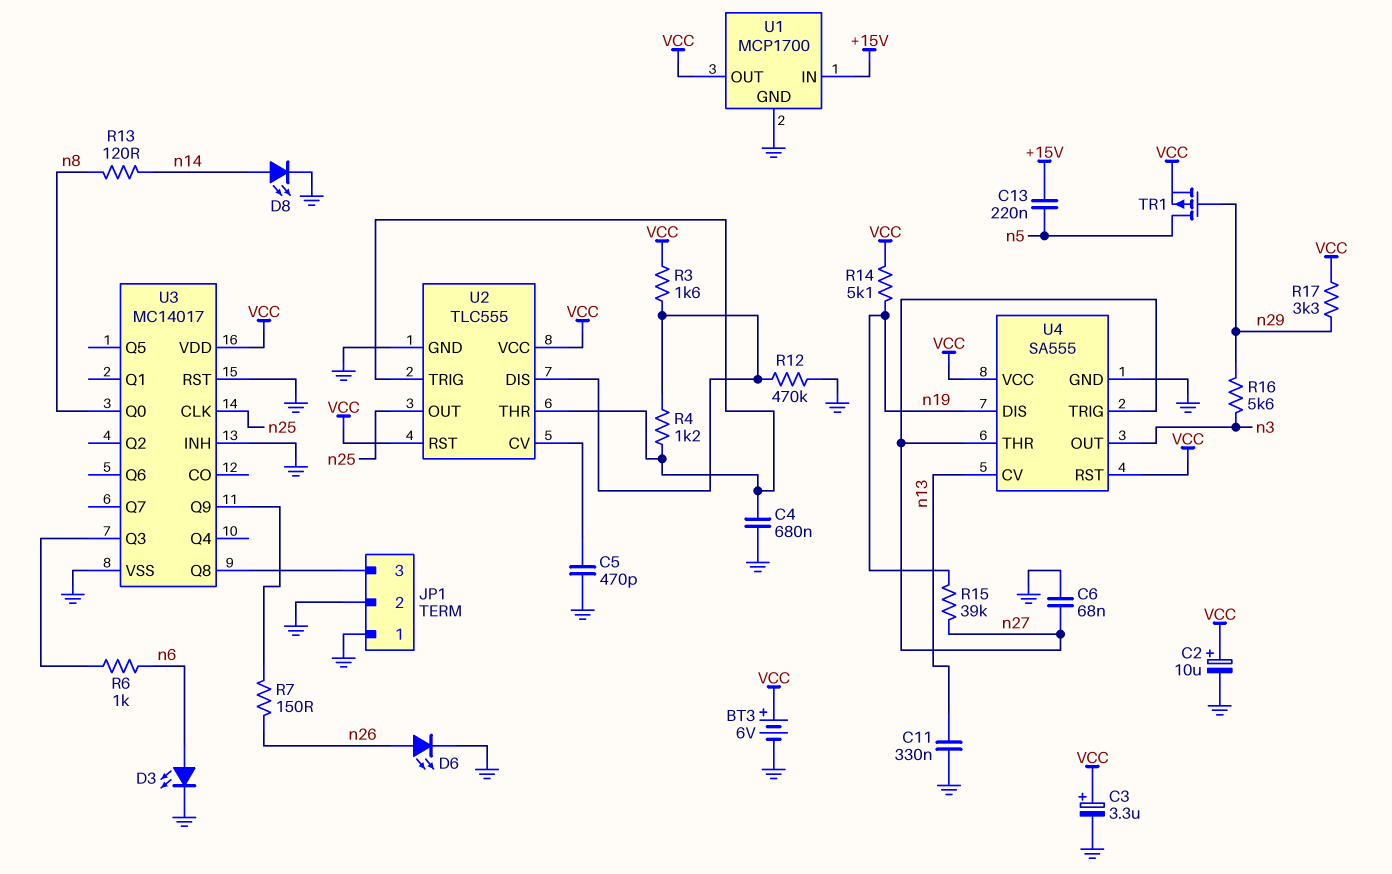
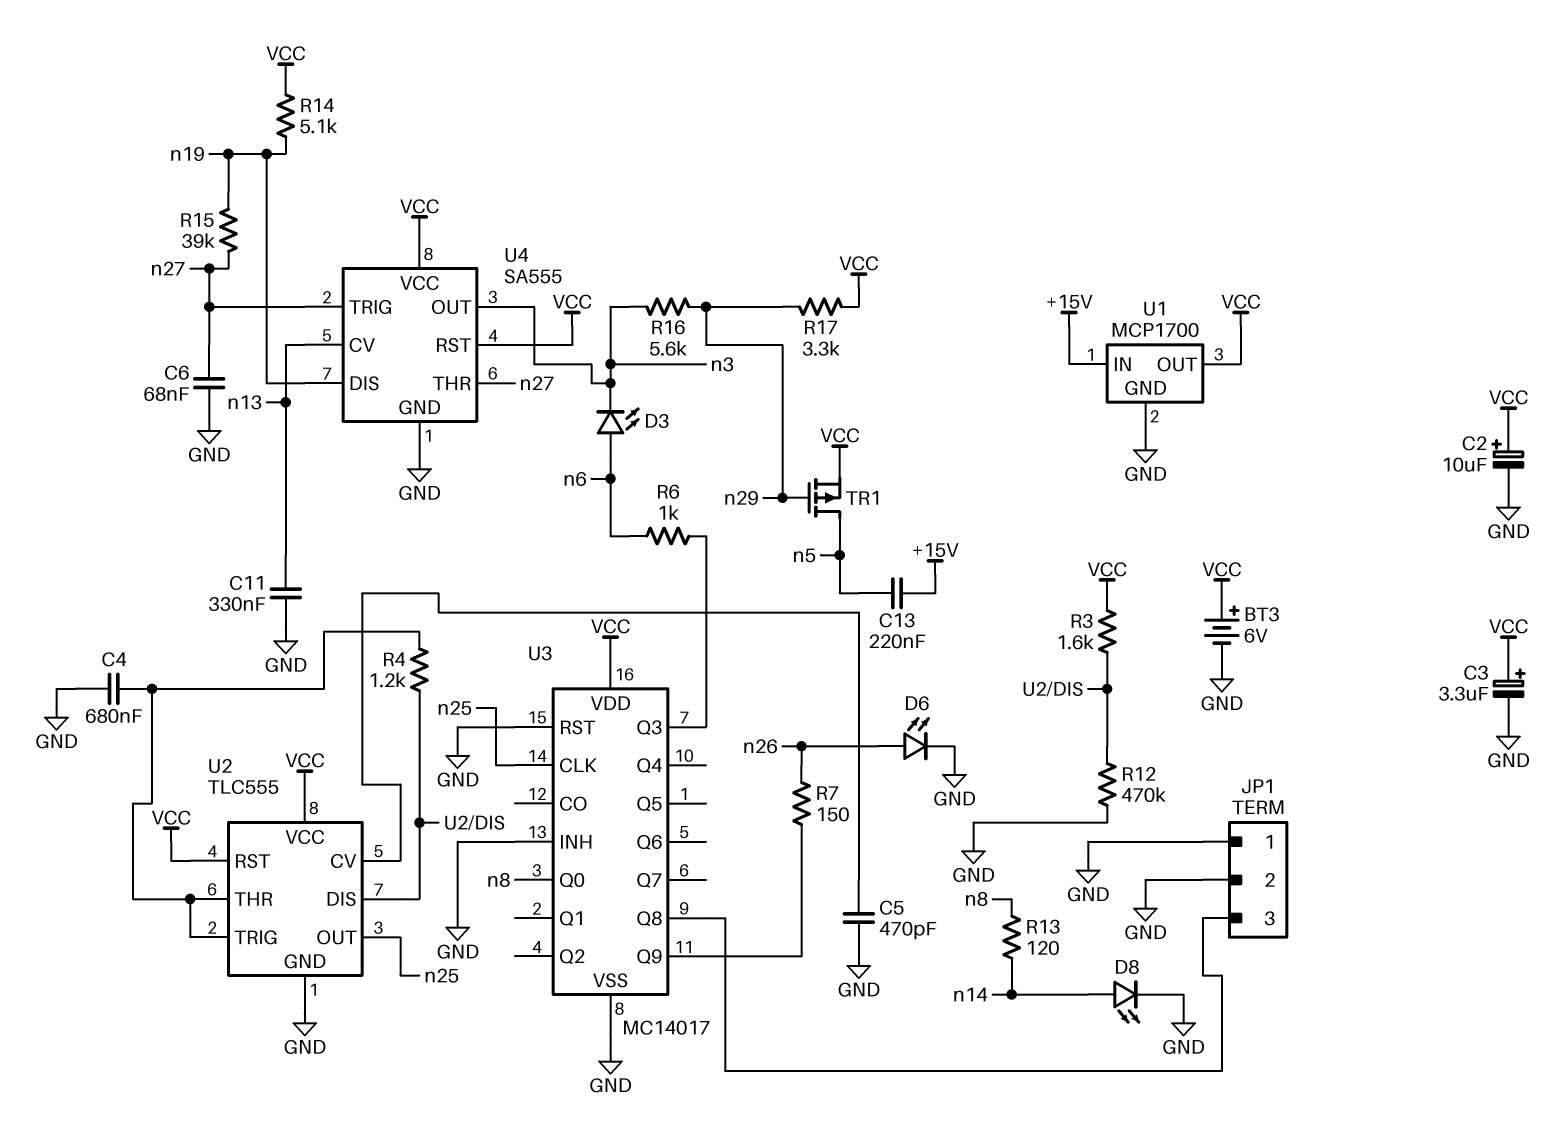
D3: LED (A n6, K GND) -> LED (A n6, K n3)

